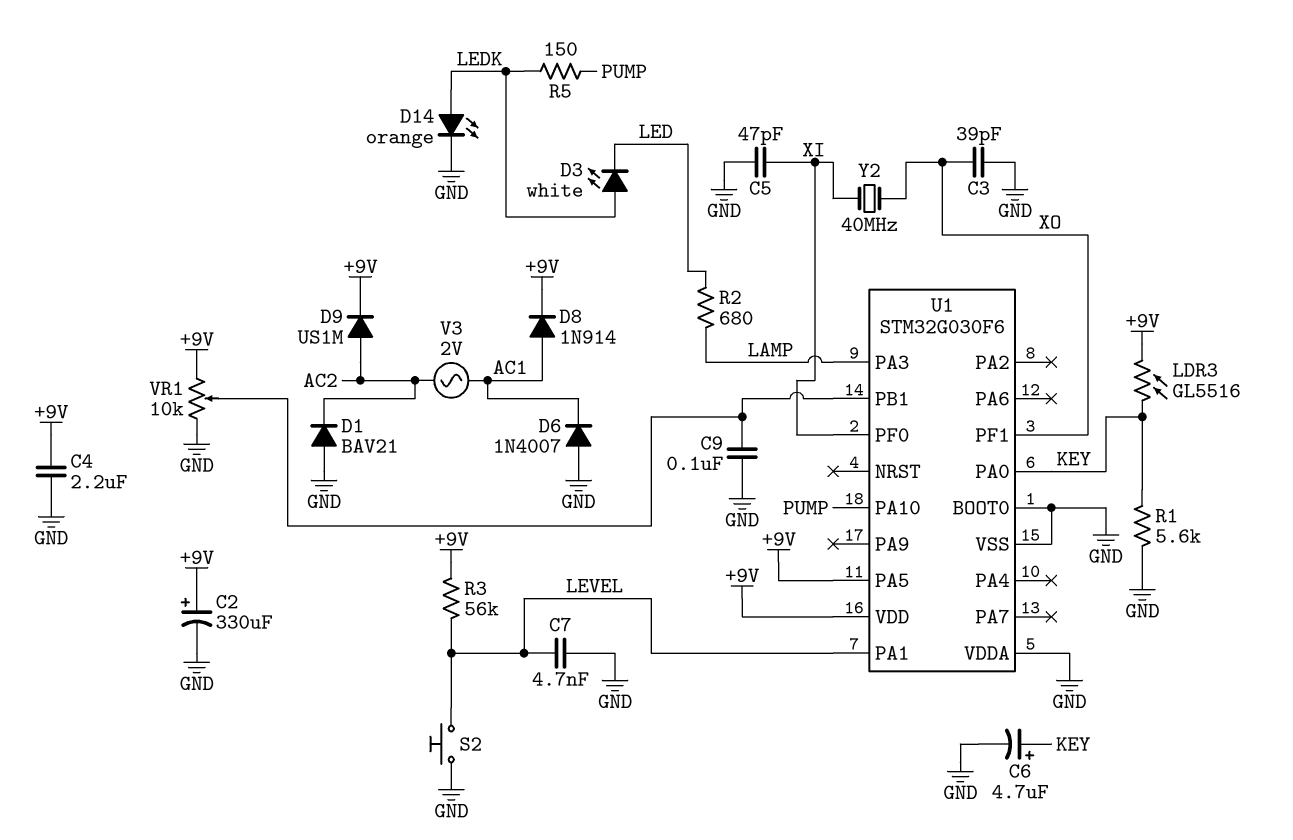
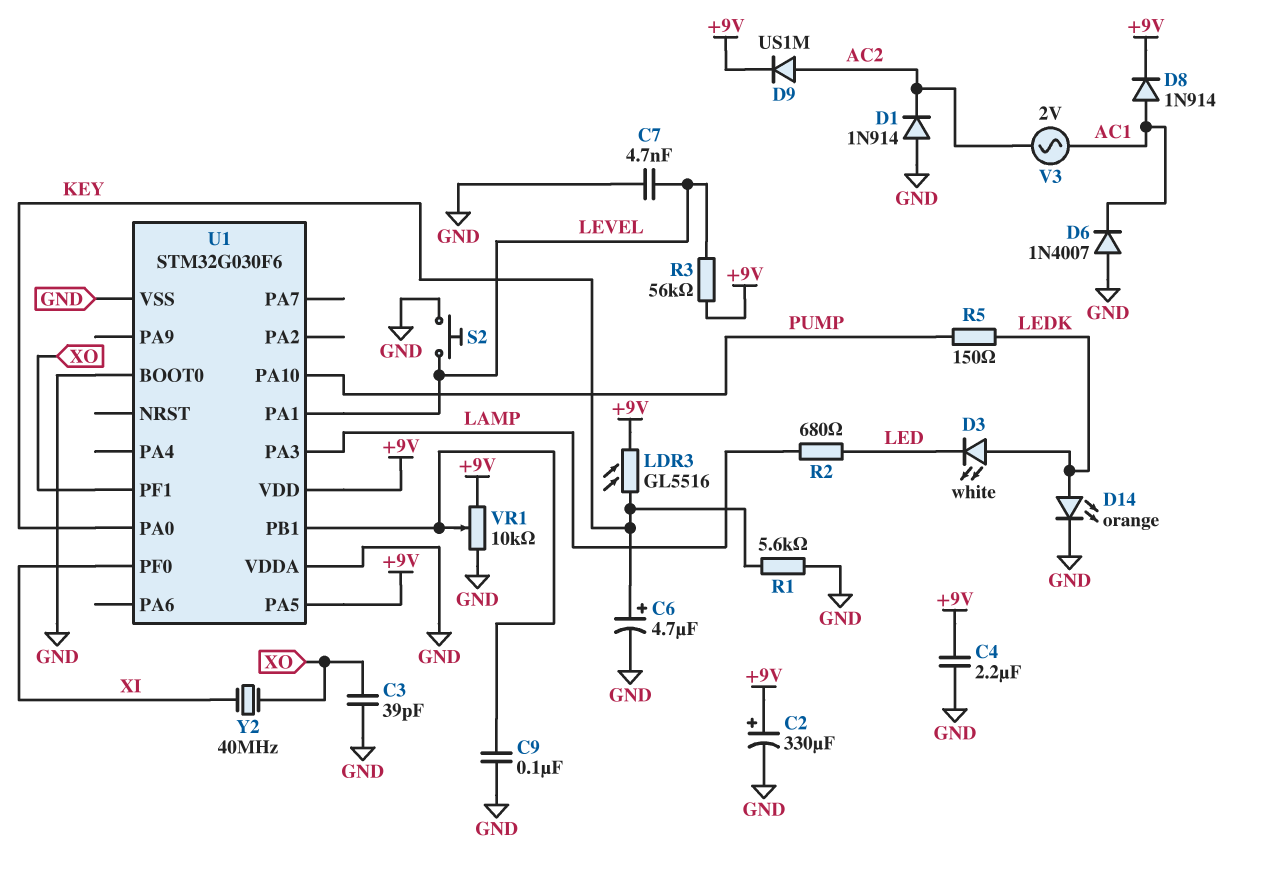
C5: 47pF (GND, XI) -> none
D1: diode BAV21 (A GND, K AC2) -> diode 1N914 (A GND, K AC2)

